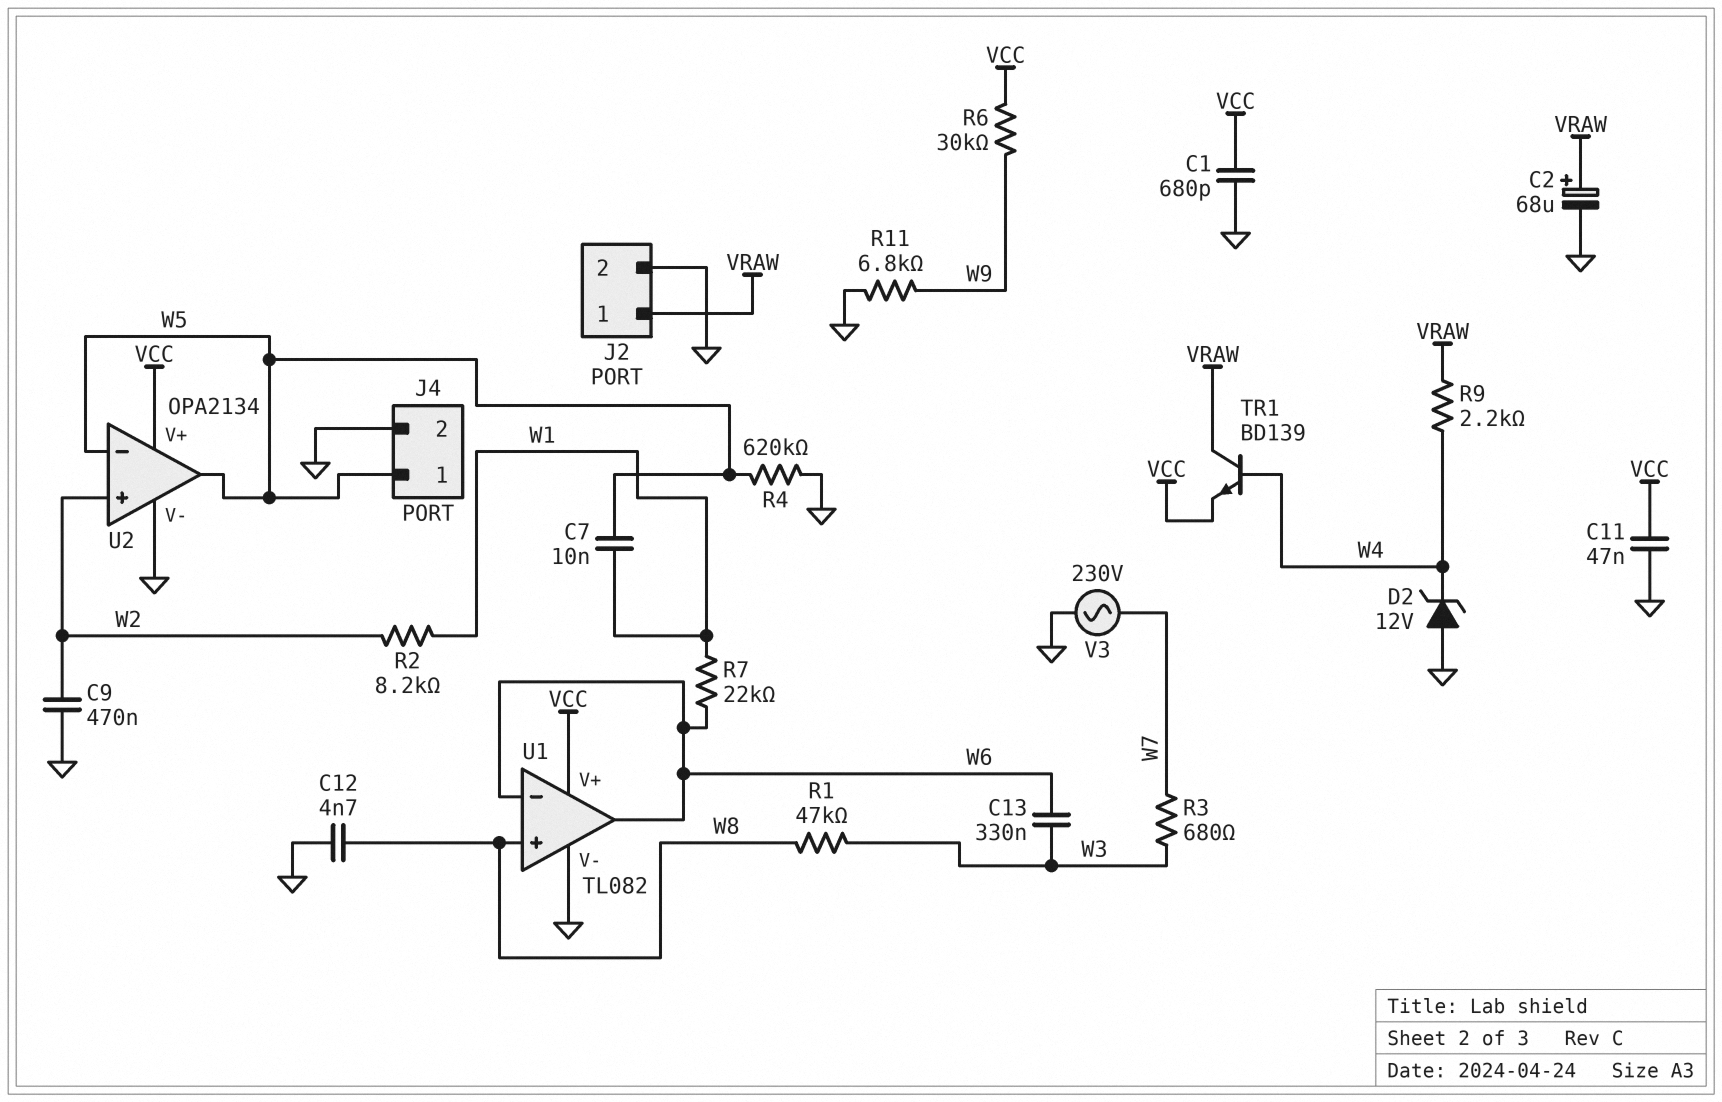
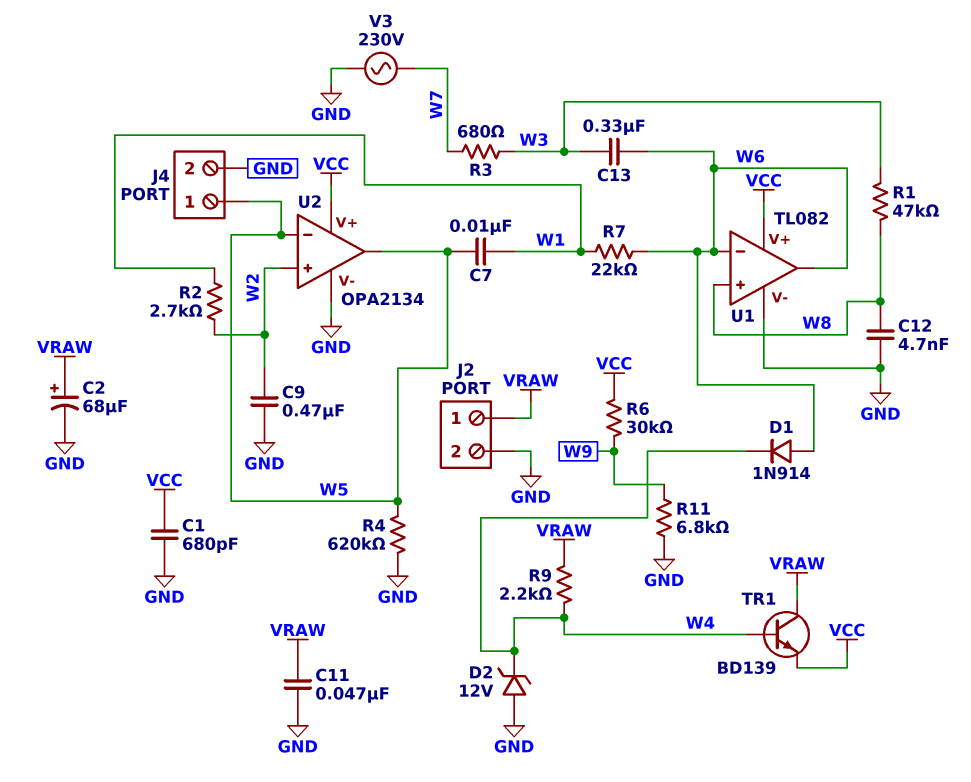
C11: 47nF (GND, VCC) -> 47nF (GND, VRAW)
D1: none -> diode 1N914 (A W6, K W4)
R2: 8.2k (W1, W2) -> 2.7k (W1, W2)

